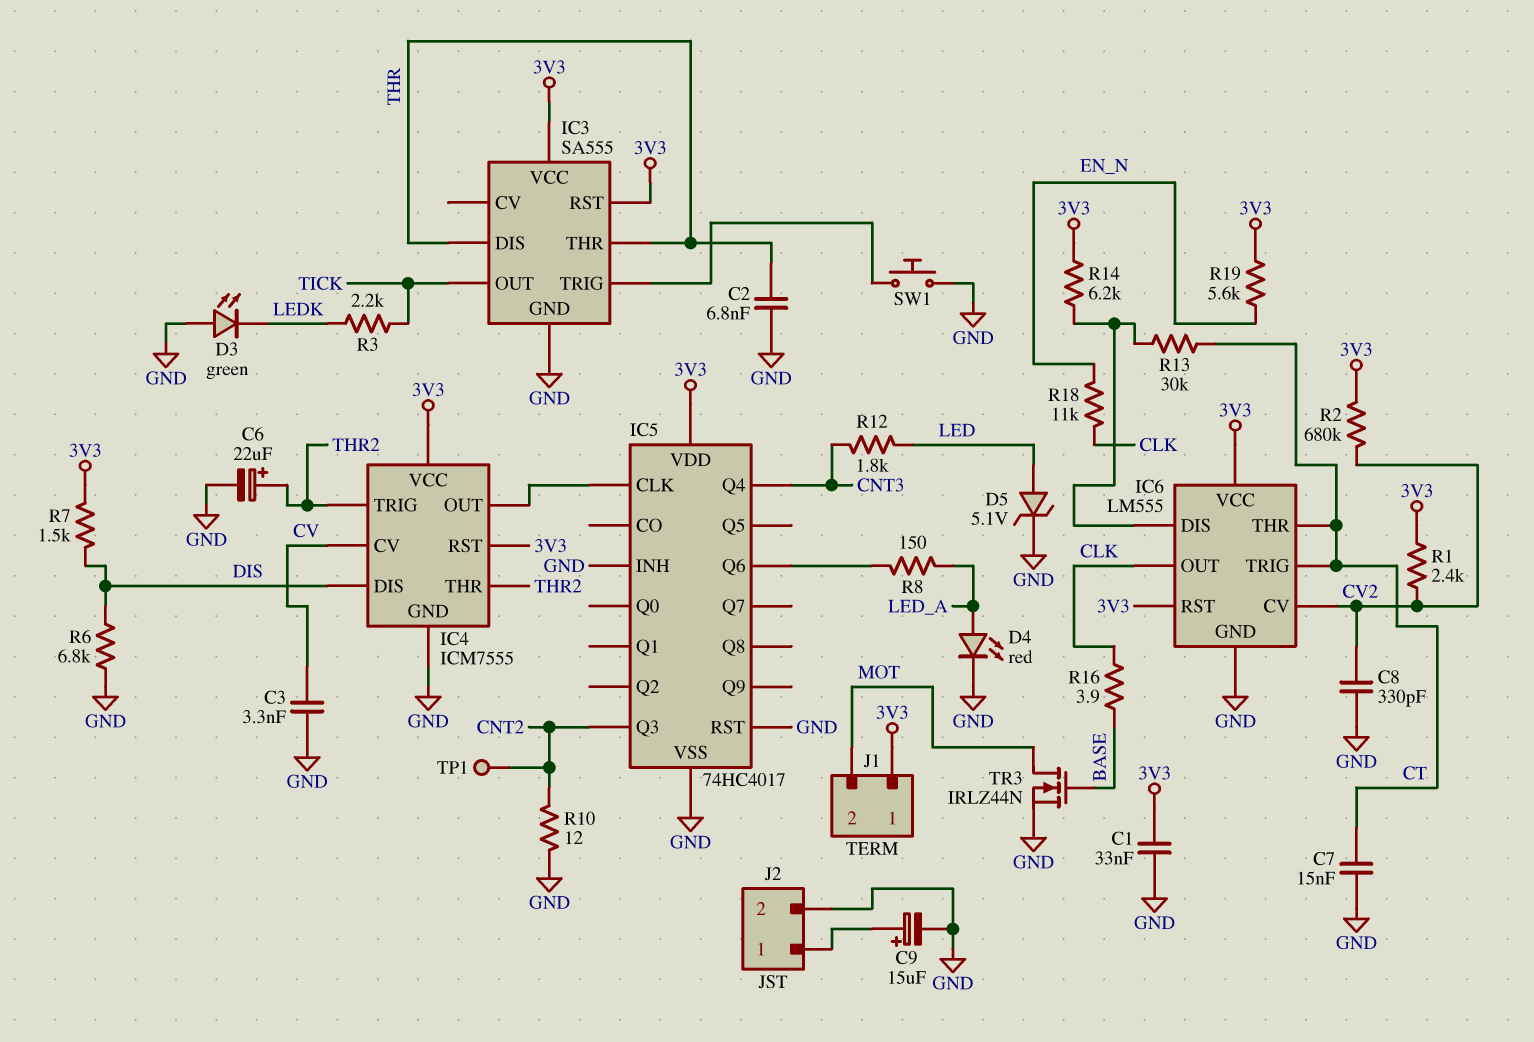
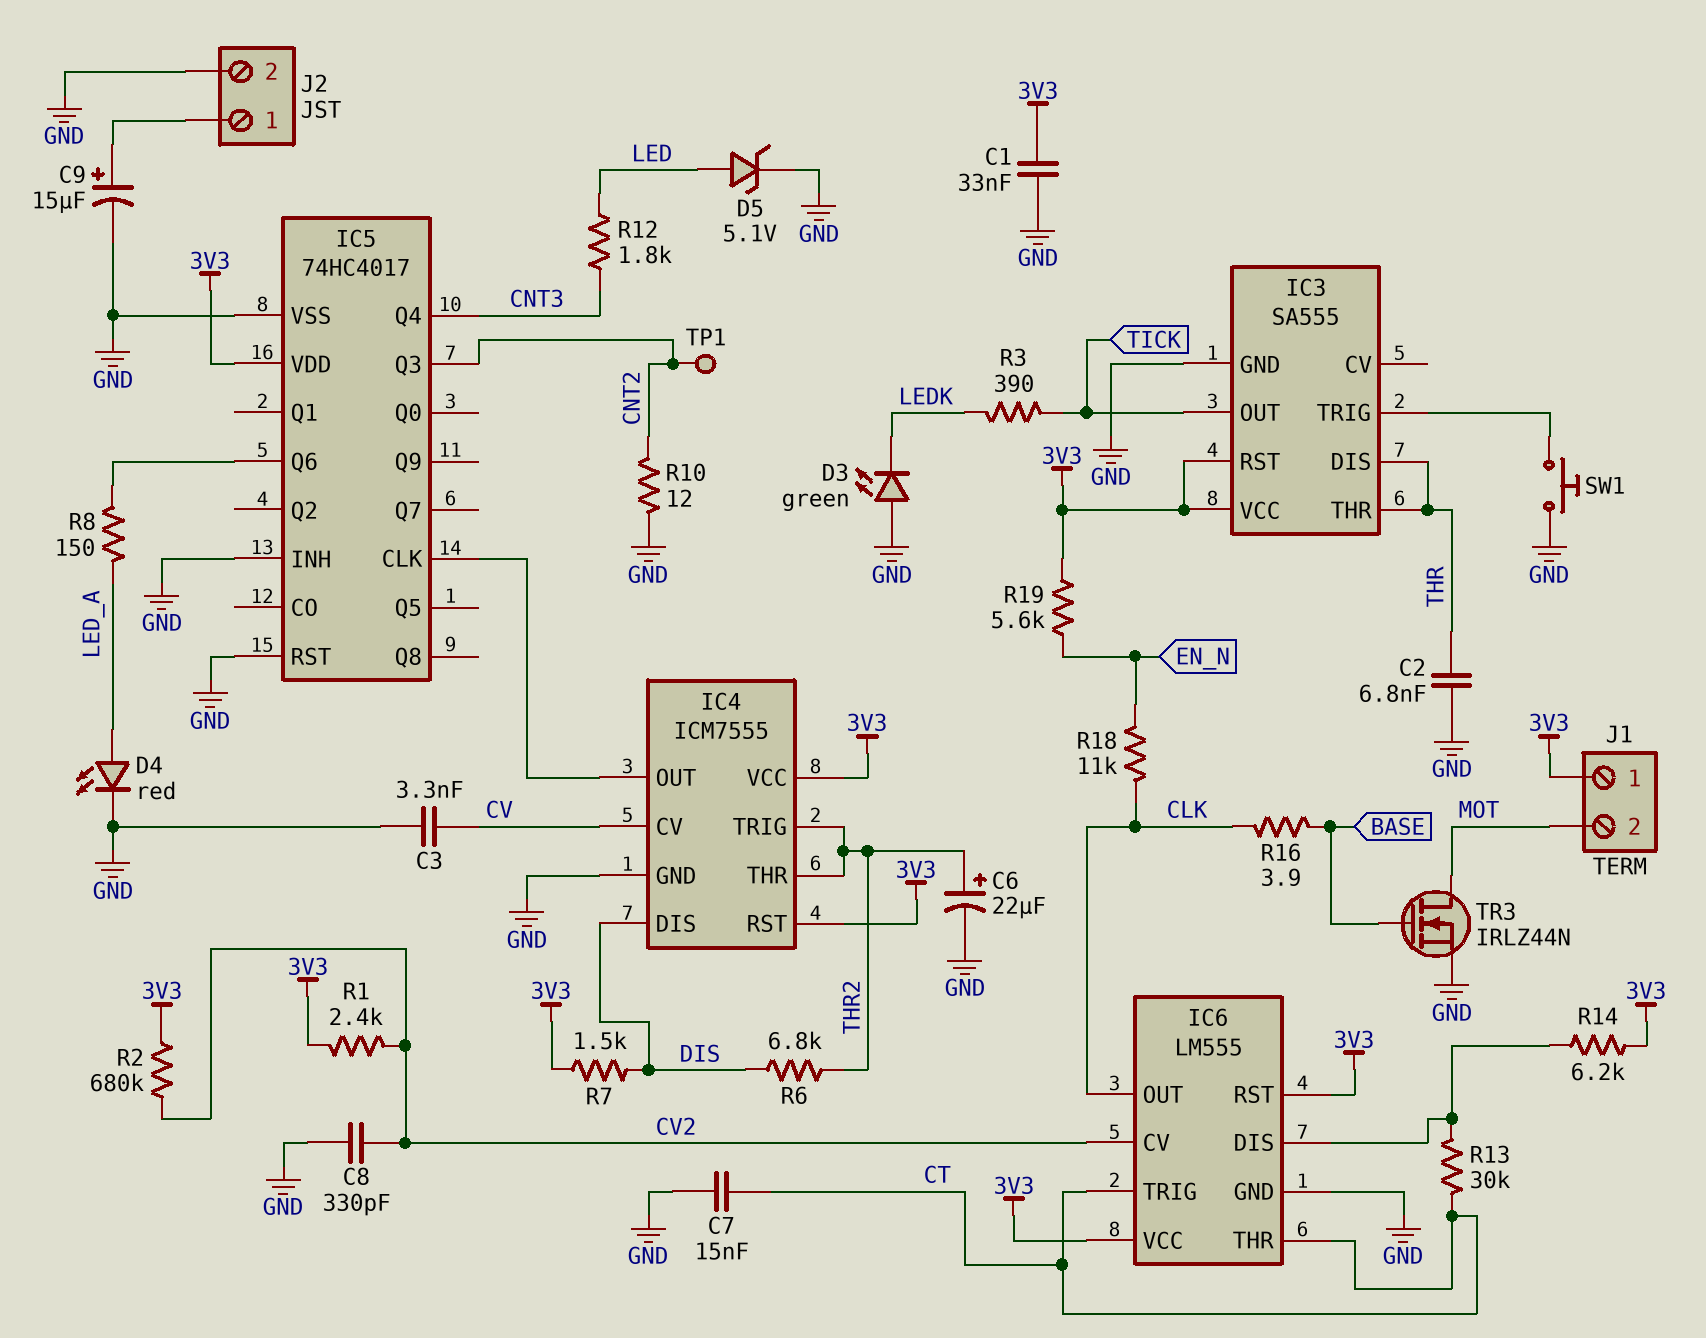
R3: 2.2k (LEDK, TICK) -> 390 (LEDK, TICK)
R6: 6.8k (DIS, GND) -> 6.8k (DIS, THR2)

